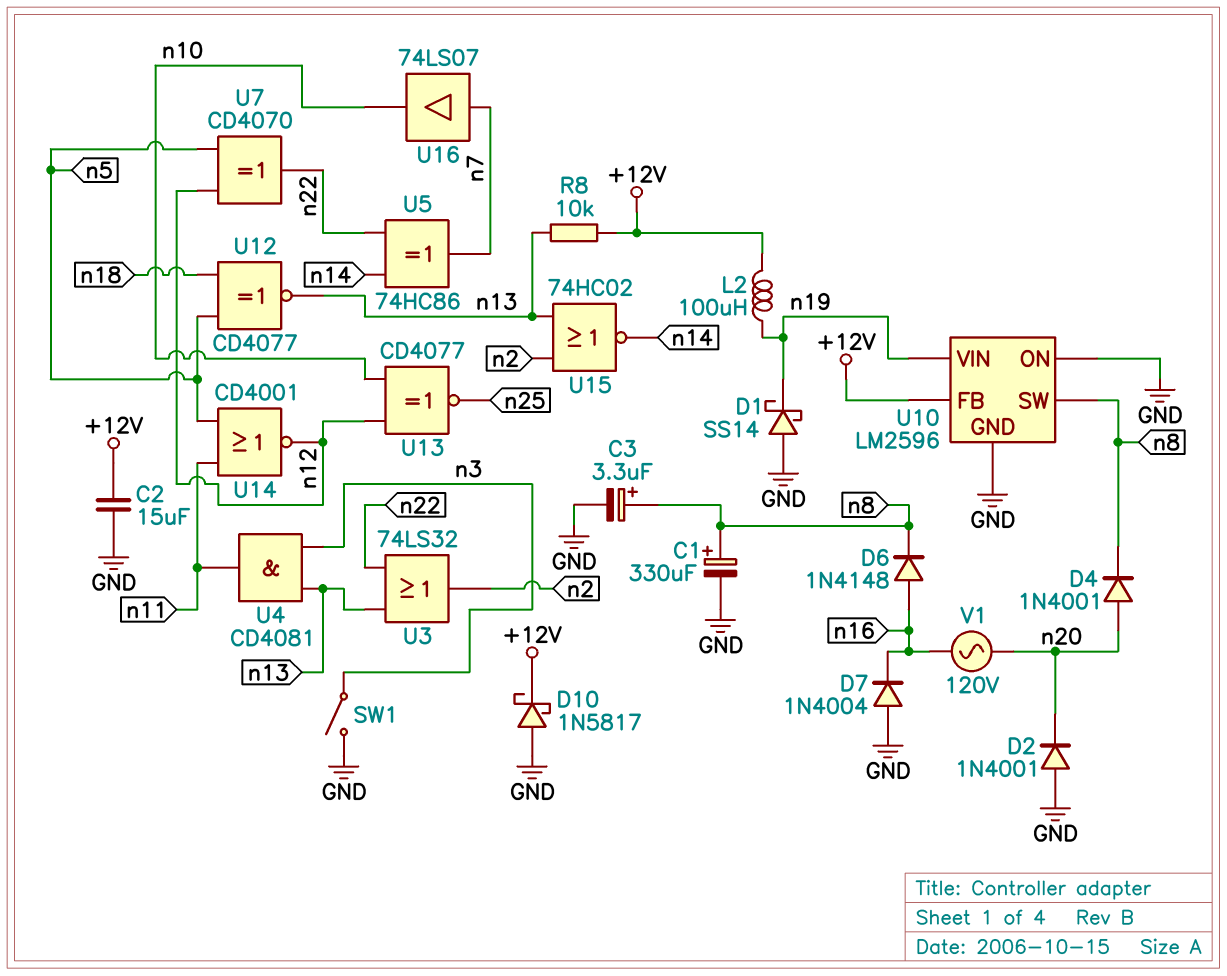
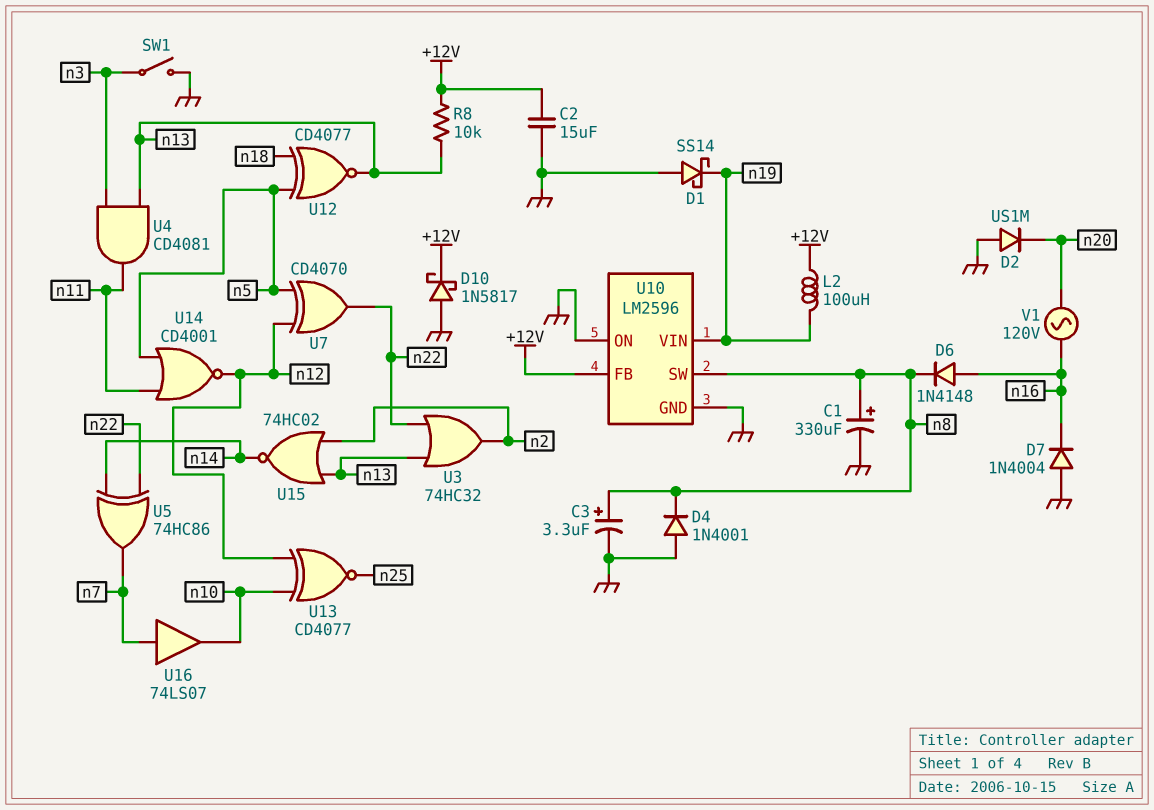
D2: diode 1N4001 (A GND, K n20) -> diode US1M (A GND, K n20)
D4: diode 1N4001 (A n20, K n8) -> diode 1N4001 (A GND, K n8)
U3: OR 74LS32 (in n13, in n22, out n2) -> OR 74HC32 (in n13, in n22, out n2)

